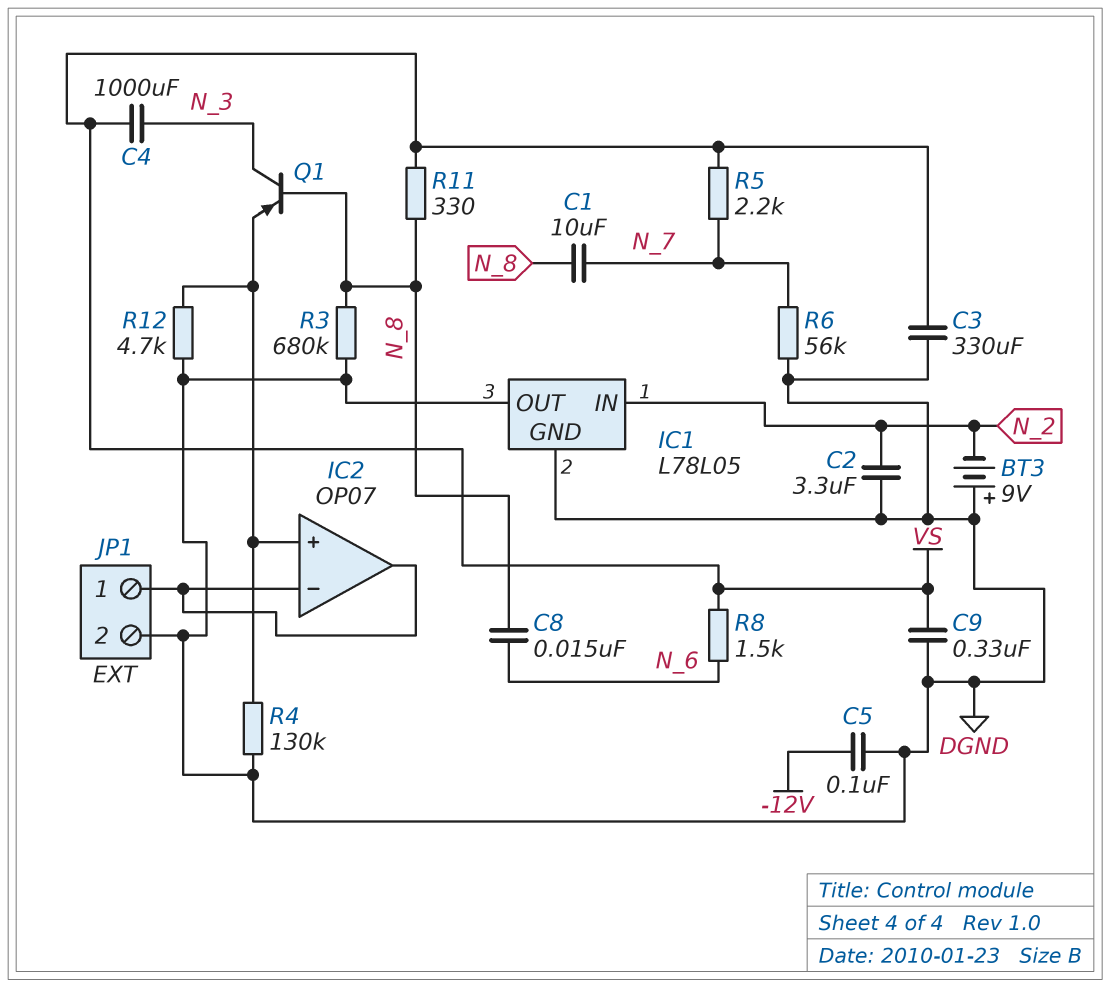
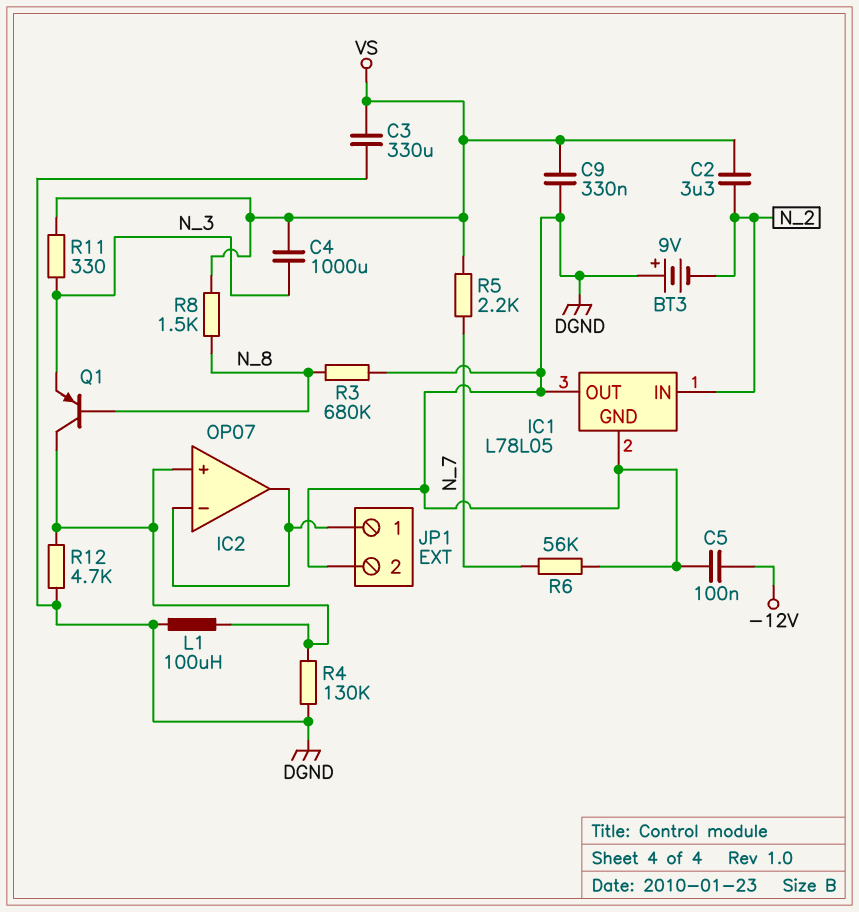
C1: 10uF (N_7, N_8) -> none
C2: 3.3uF (DGND, N_2) -> 3.3uF (N_2, VS)
C8: 15nF (N_6, N_8) -> none
L1: none -> 100uH (DGND, IC2/in+)
Q1: PNP (B N_8, C N_3, E IC2/in+) -> PNP (B N_8, C IC2/in+, E N_3)
R8: 1.5k (N_6, VS) -> 1.5k (N_8, VS)
R11: 330 (N_8, VS) -> 330 (N_3, VS)

